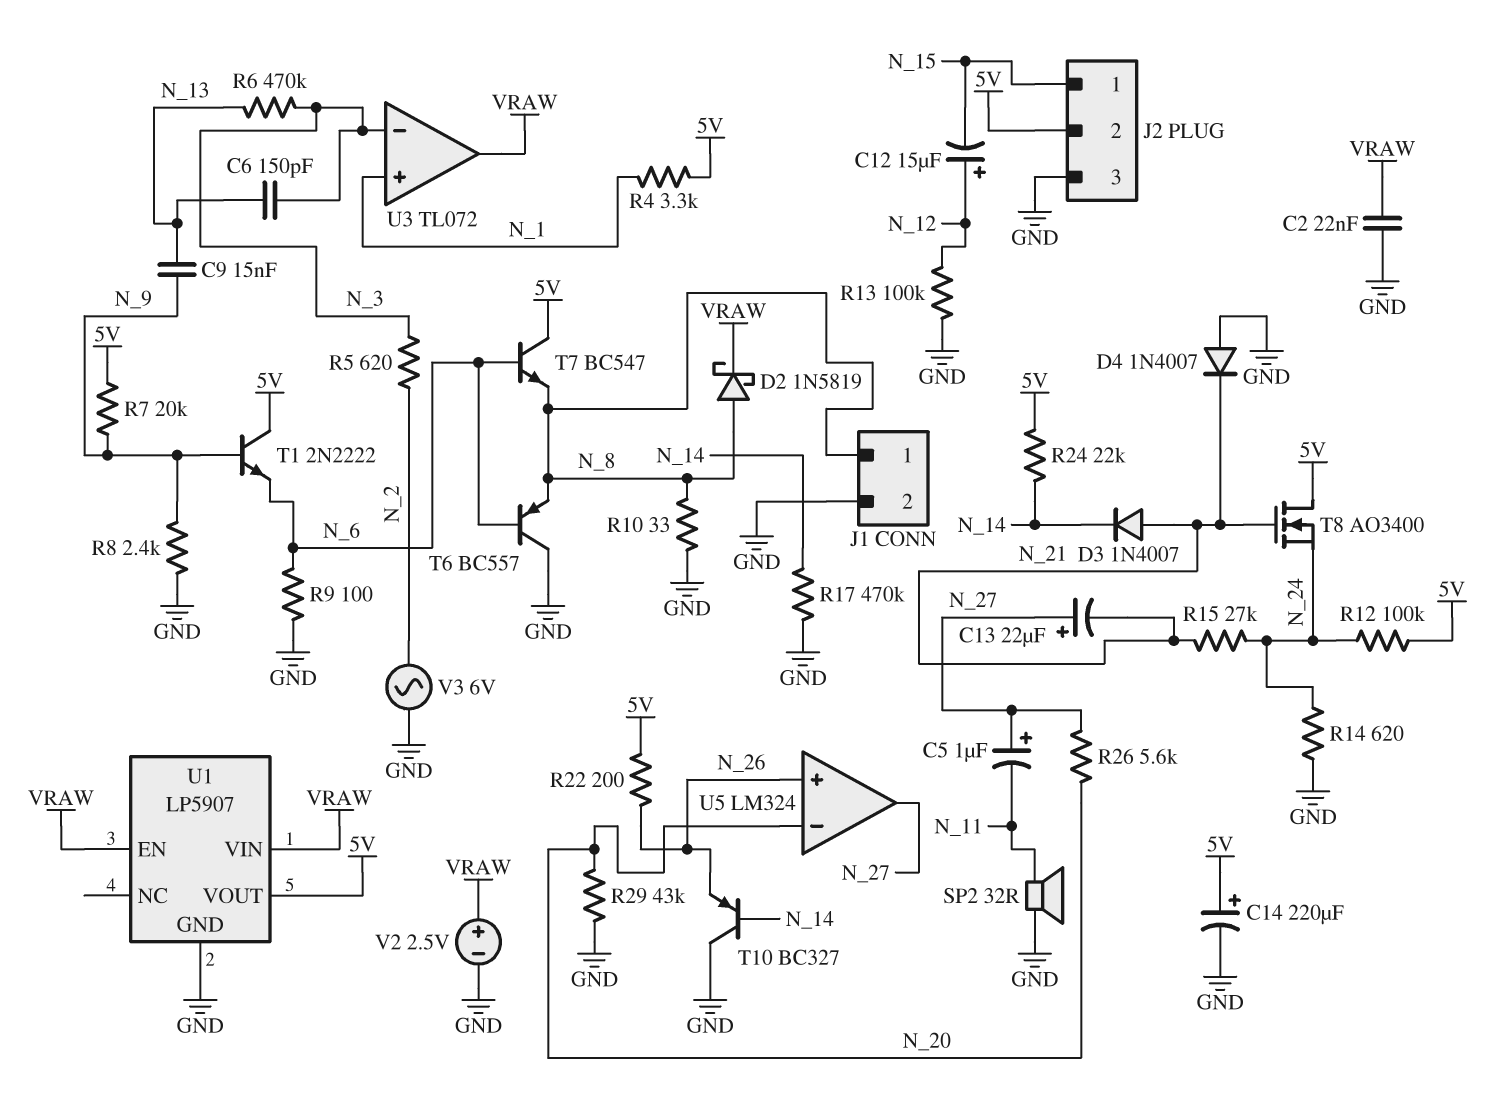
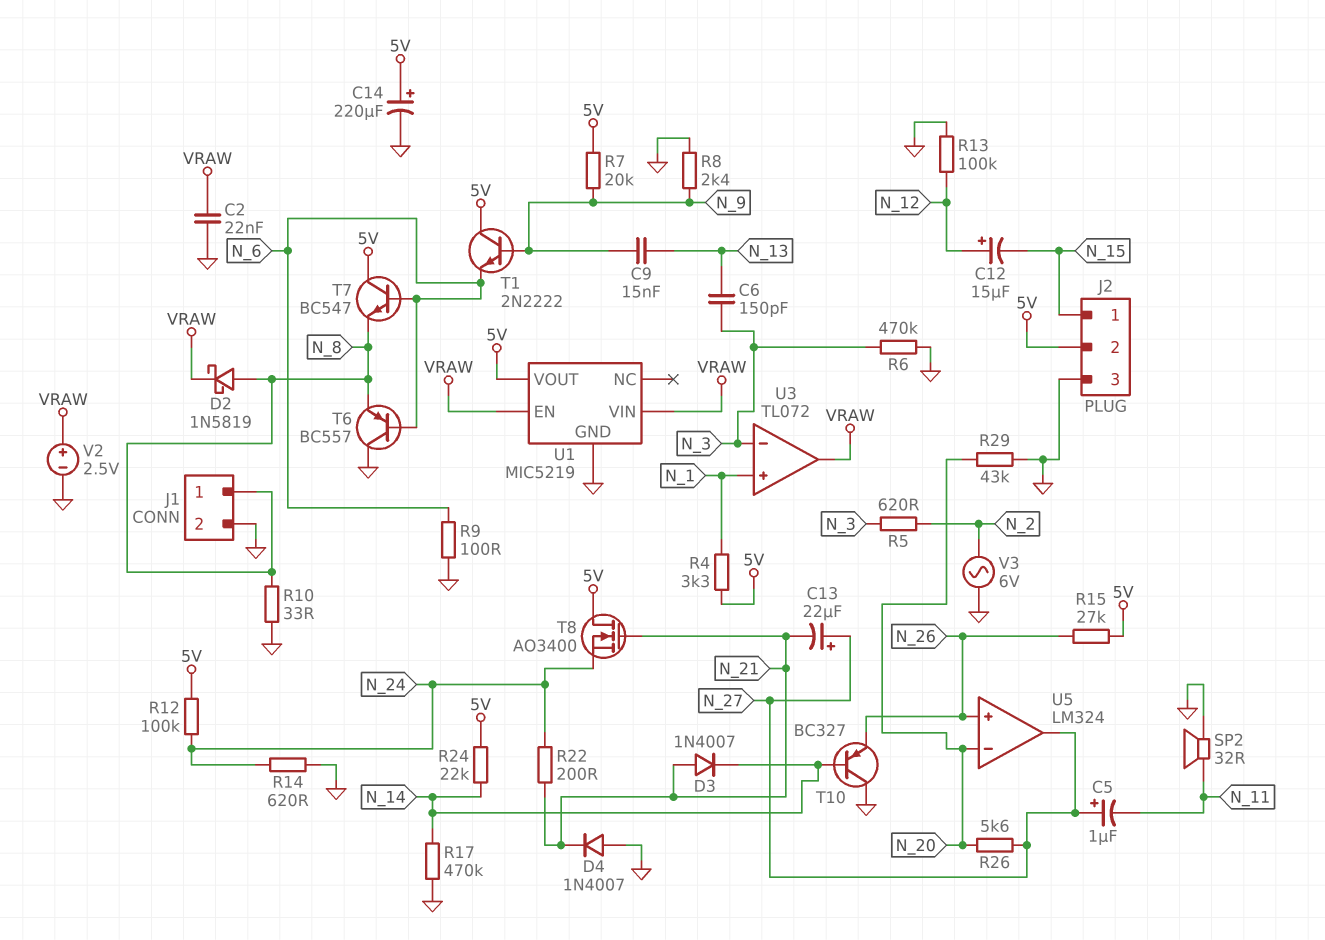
R6: 470k (N_3, N_13) -> 470k (GND, N_3)
R15: 27k (N_21, N_24) -> 27k (5V, N_26)
R22: 200 (5V, N_26) -> 200 (N_21, N_24)
U1: LP5907 -> MIC5219

